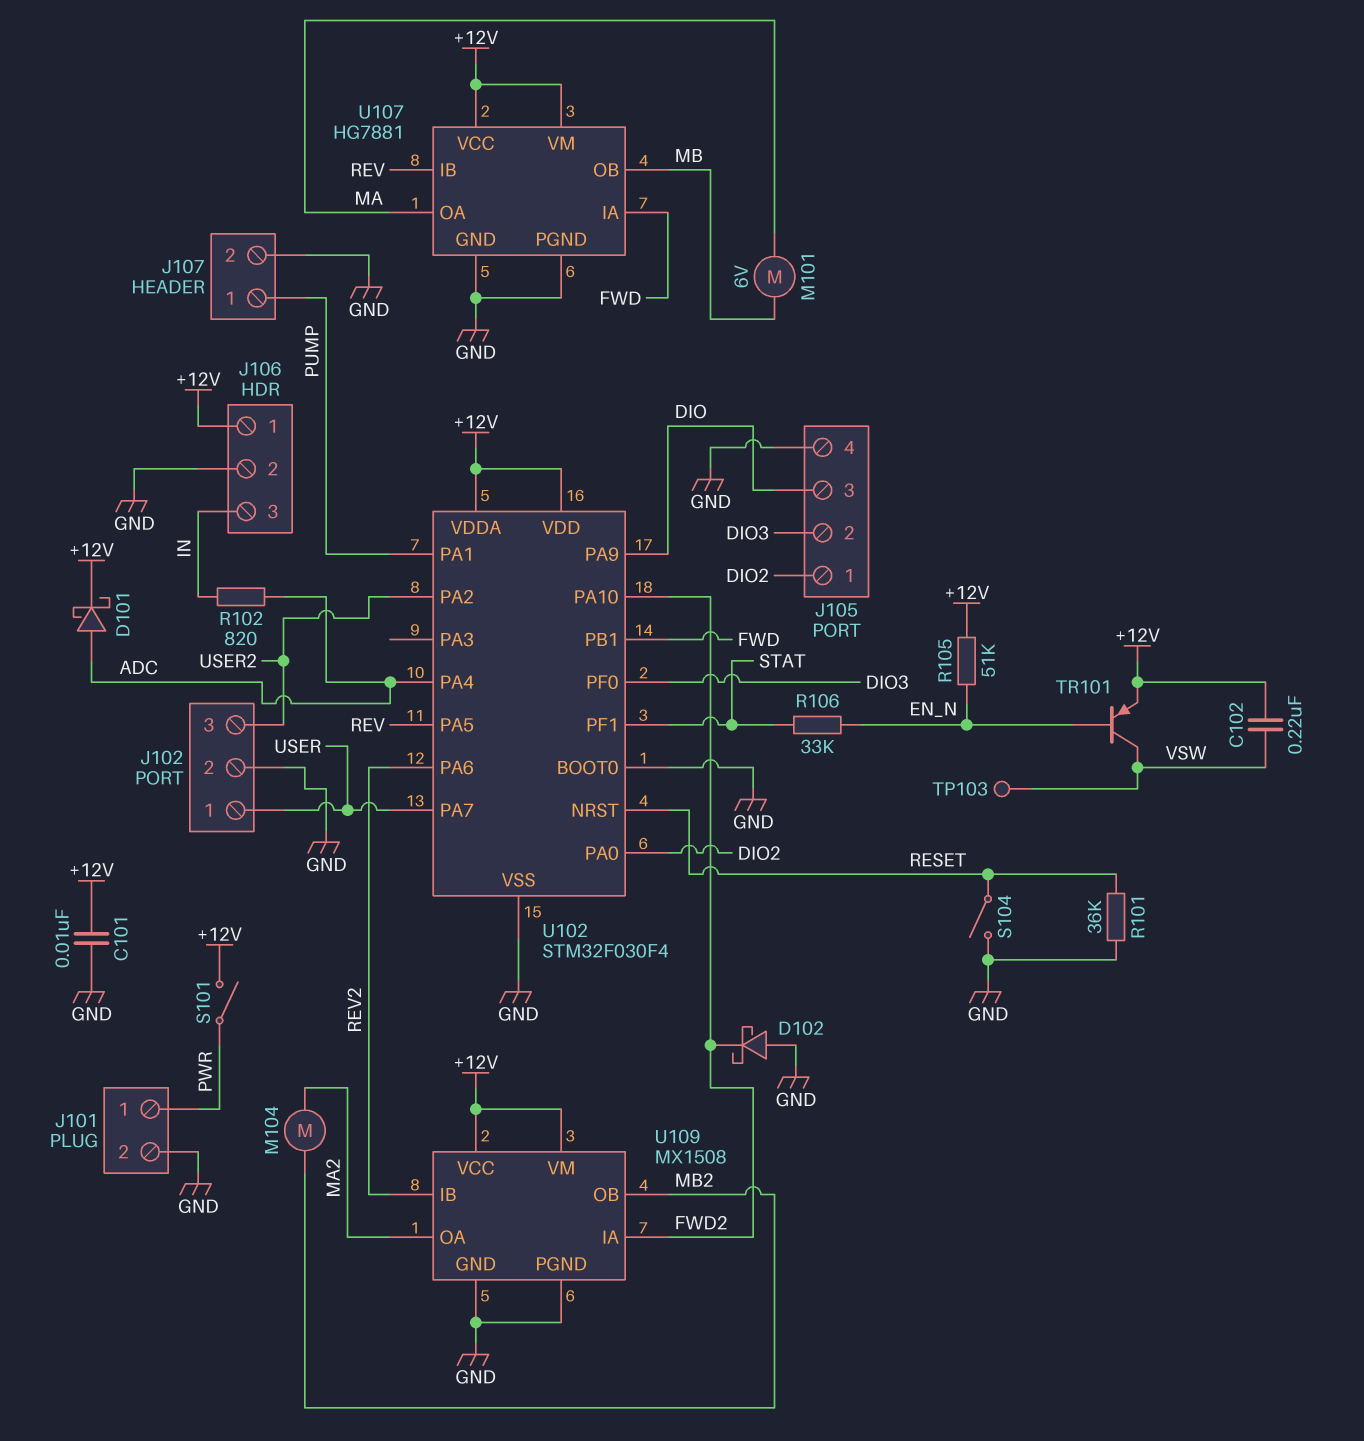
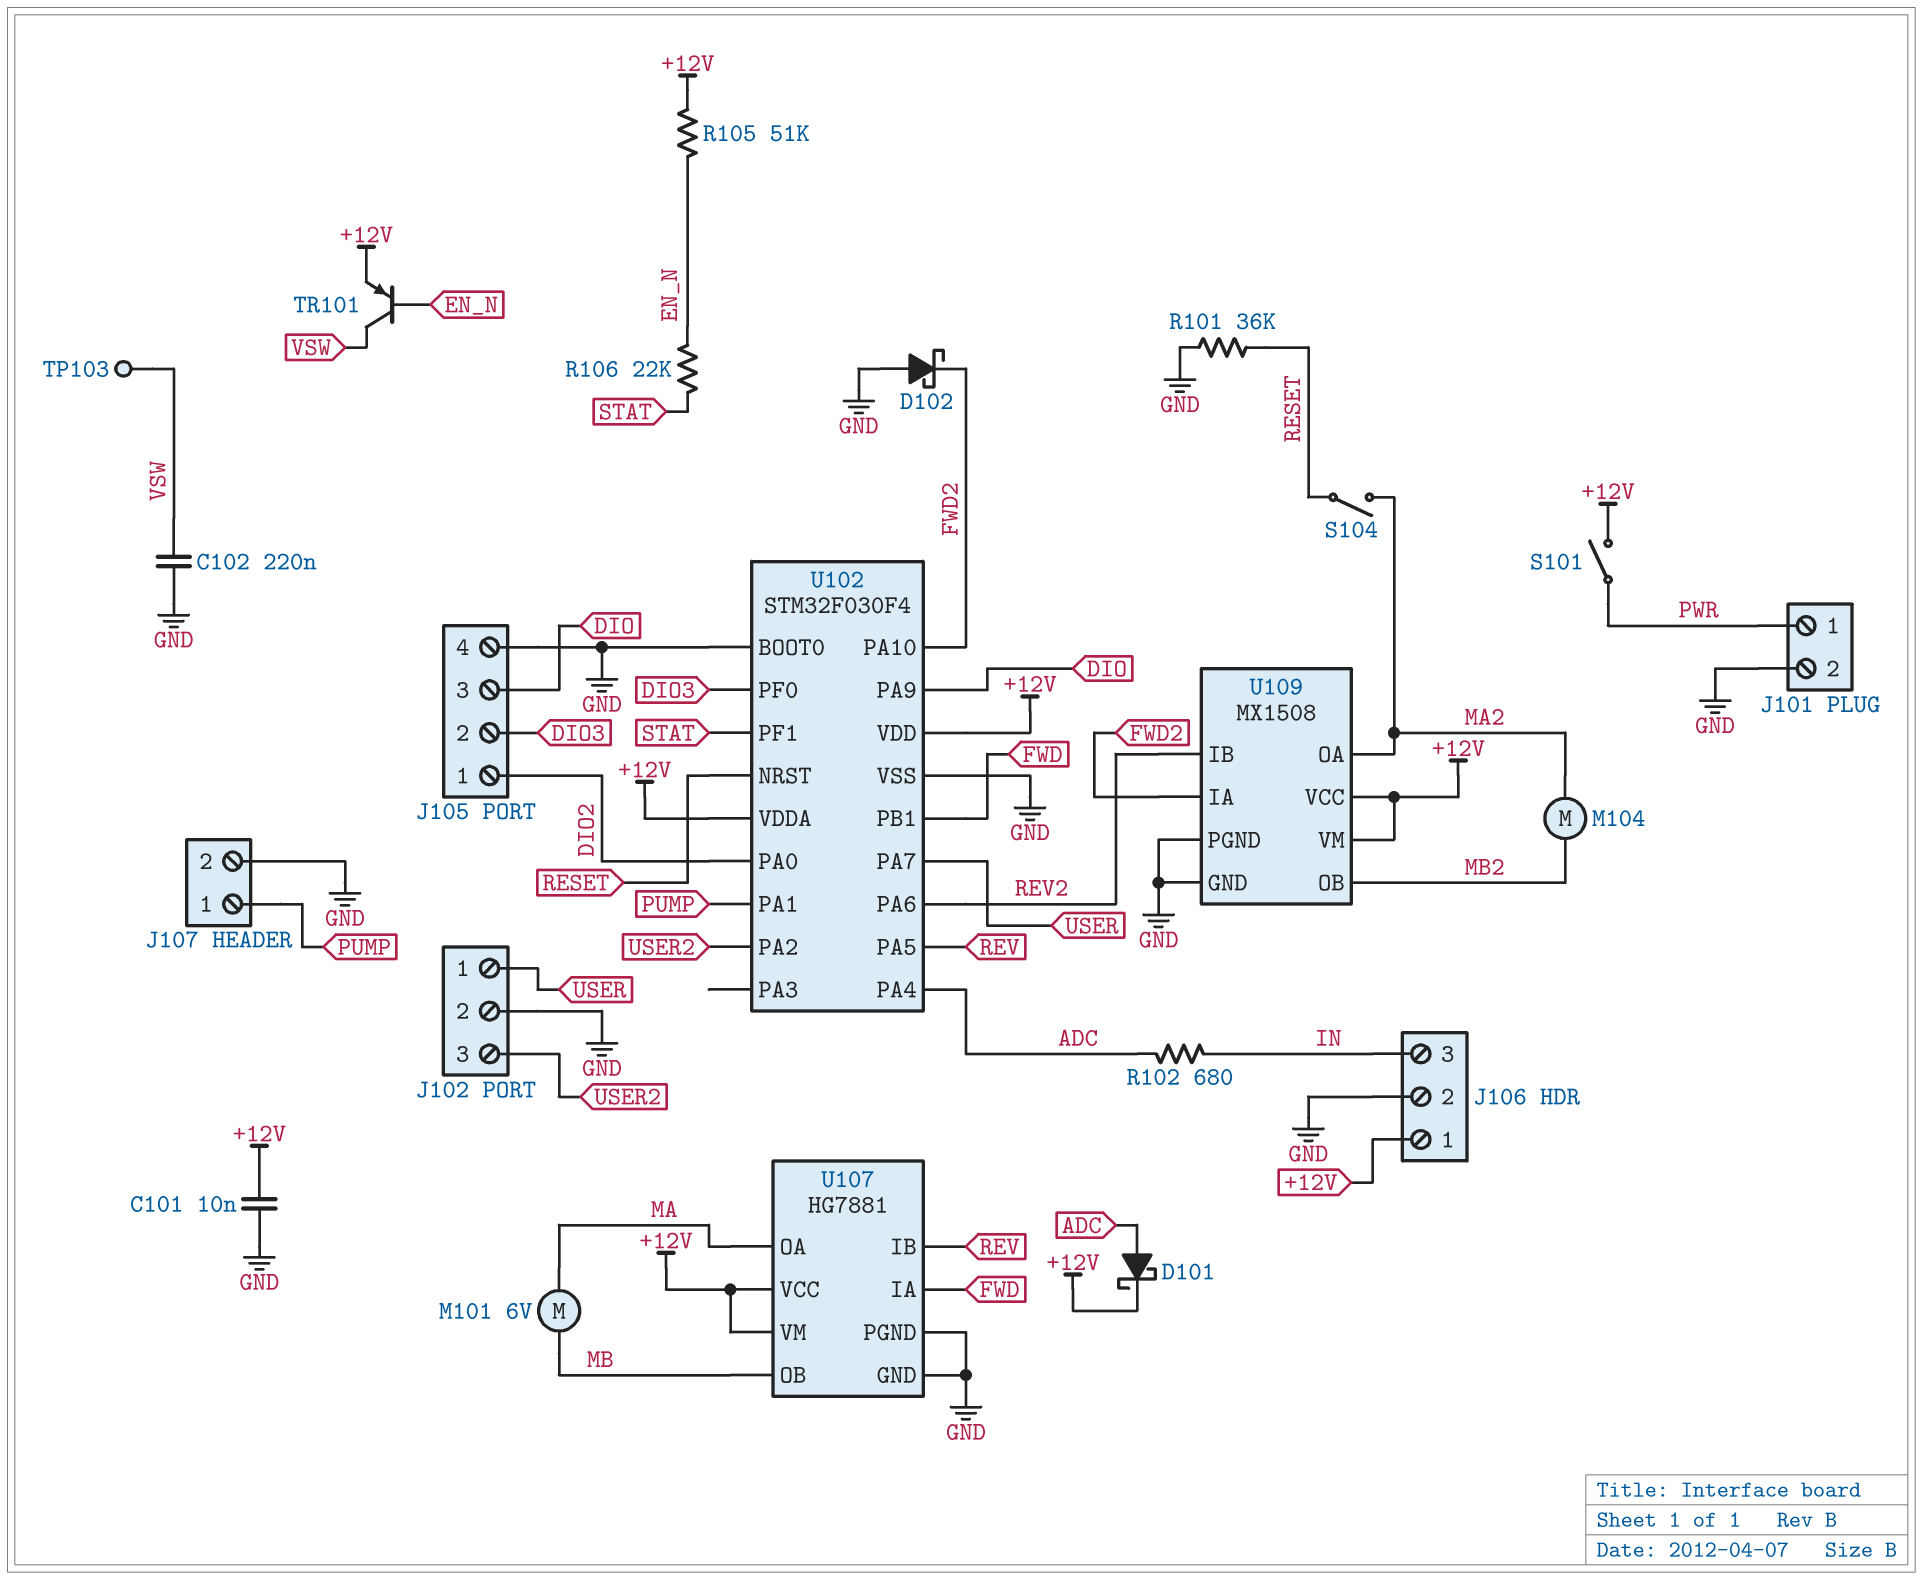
C102: 220nF (+12V, VSW) -> 220nF (GND, VSW)
R102: 820 (ADC, IN) -> 680 (ADC, IN)
R106: 33k (EN_N, STAT) -> 22k (EN_N, STAT)
S104: switch (GND, RESET) -> switch (MA2, RESET)

